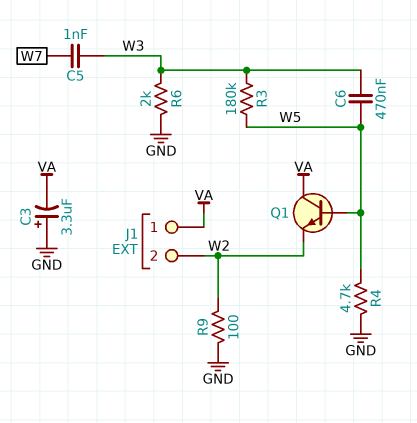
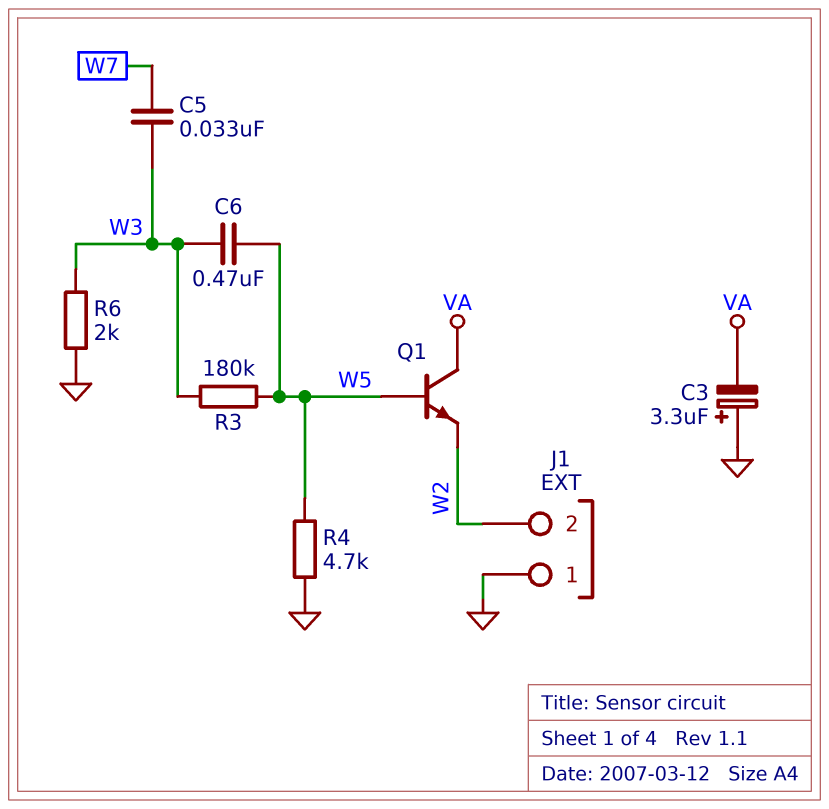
C5: 1nF (W3, W7) -> 33nF (W3, W7)
J1 pin 1: VA -> GND
R9: 100 (GND, W2) -> none

